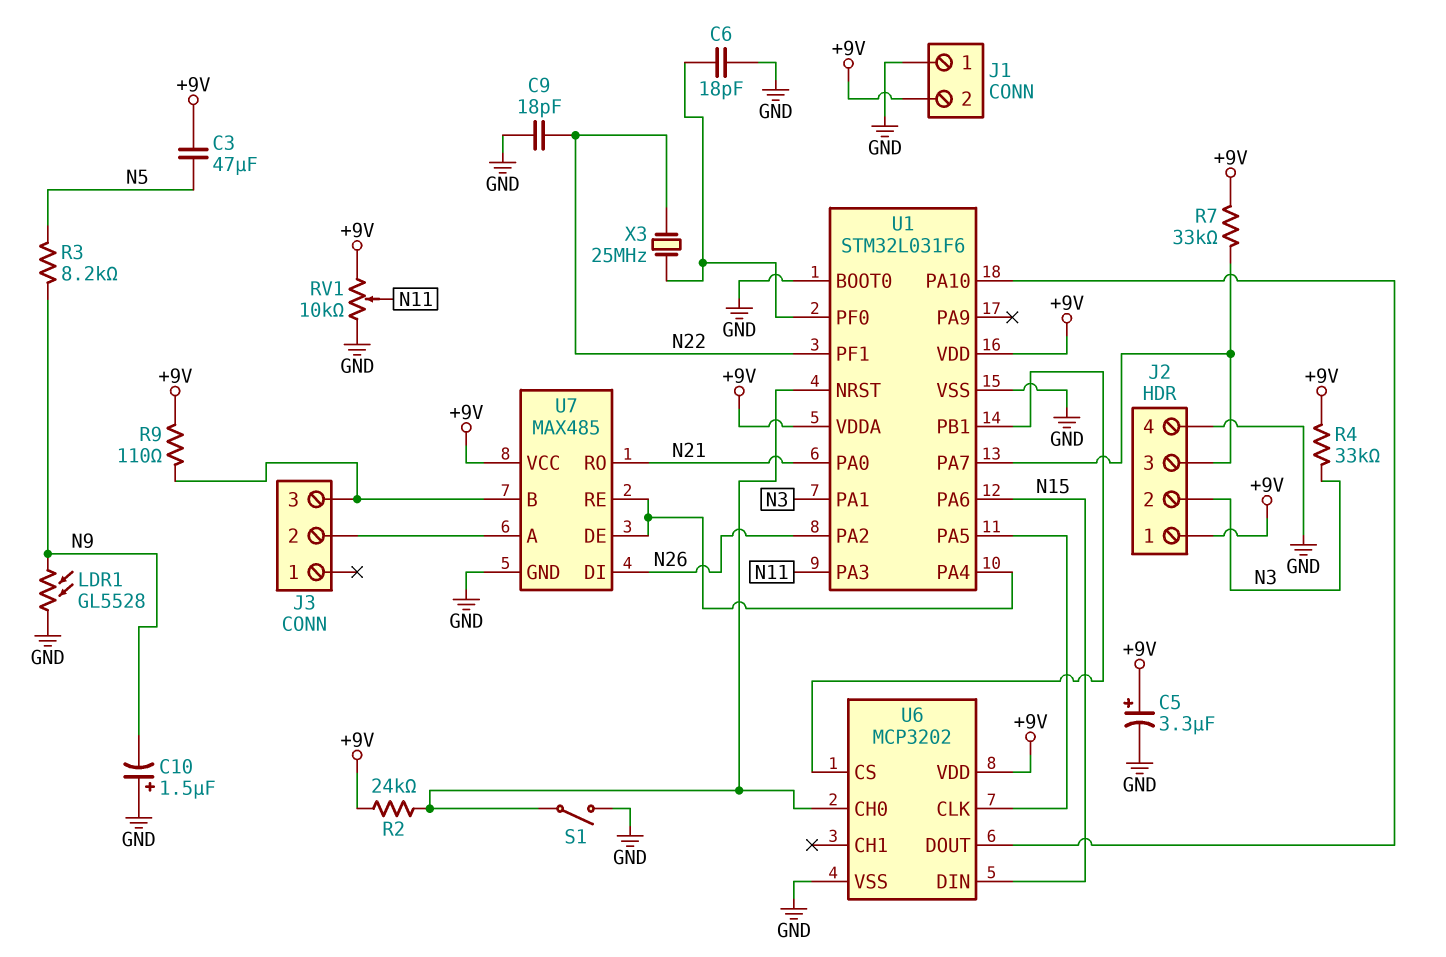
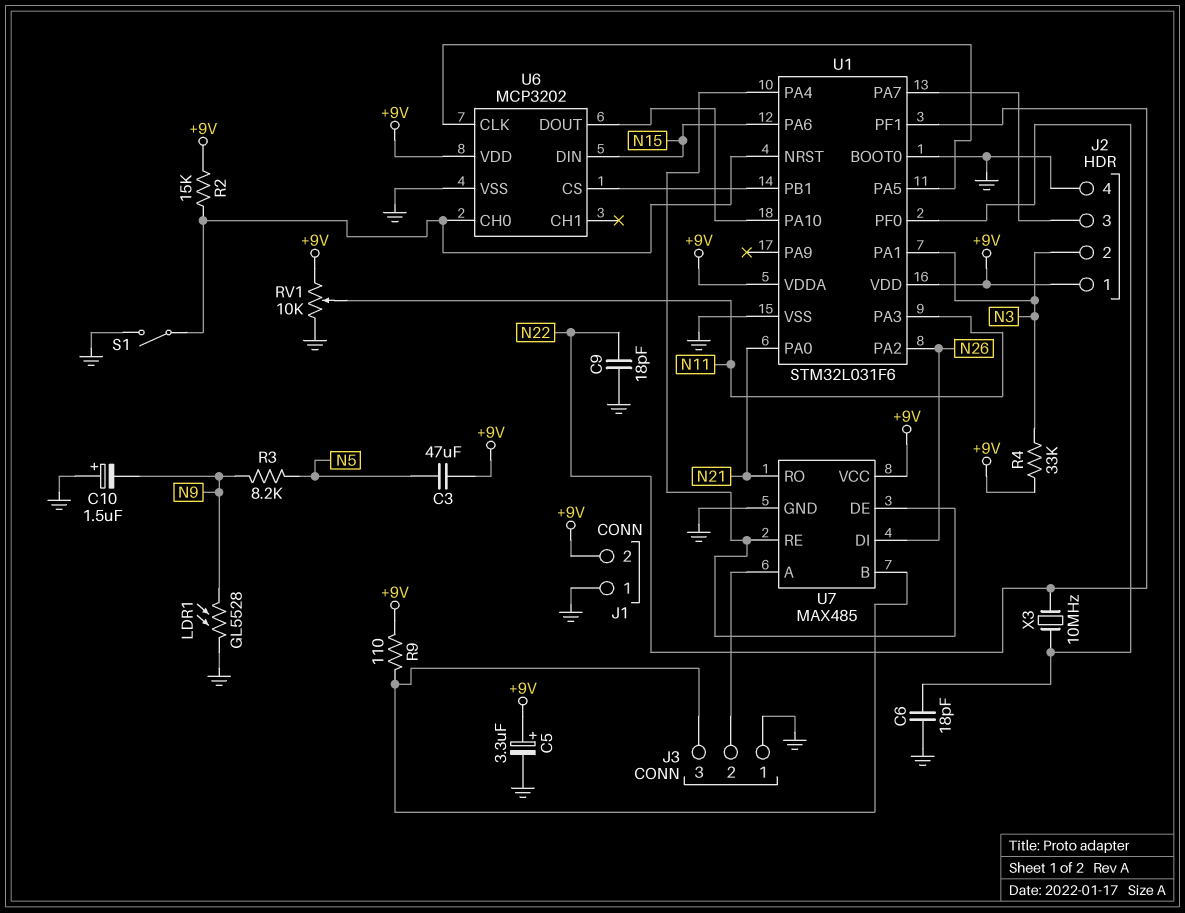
J3 pin 1: none -> GND
R2: 24k (+9V, U1/NRST) -> 15k (+9V, U1/NRST)
R7: 33k (+9V, J2/3) -> none
X3: 25MHz (N22, U1/PF0) -> 10MHz (N22, U1/PF0)

